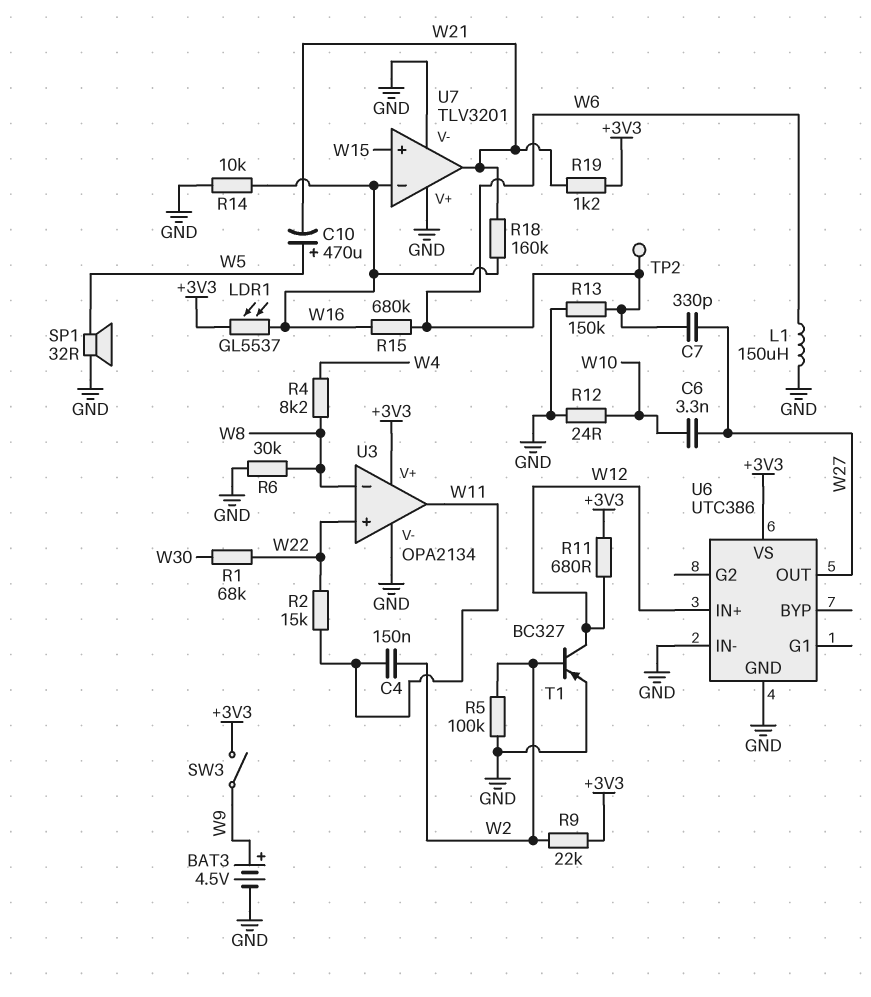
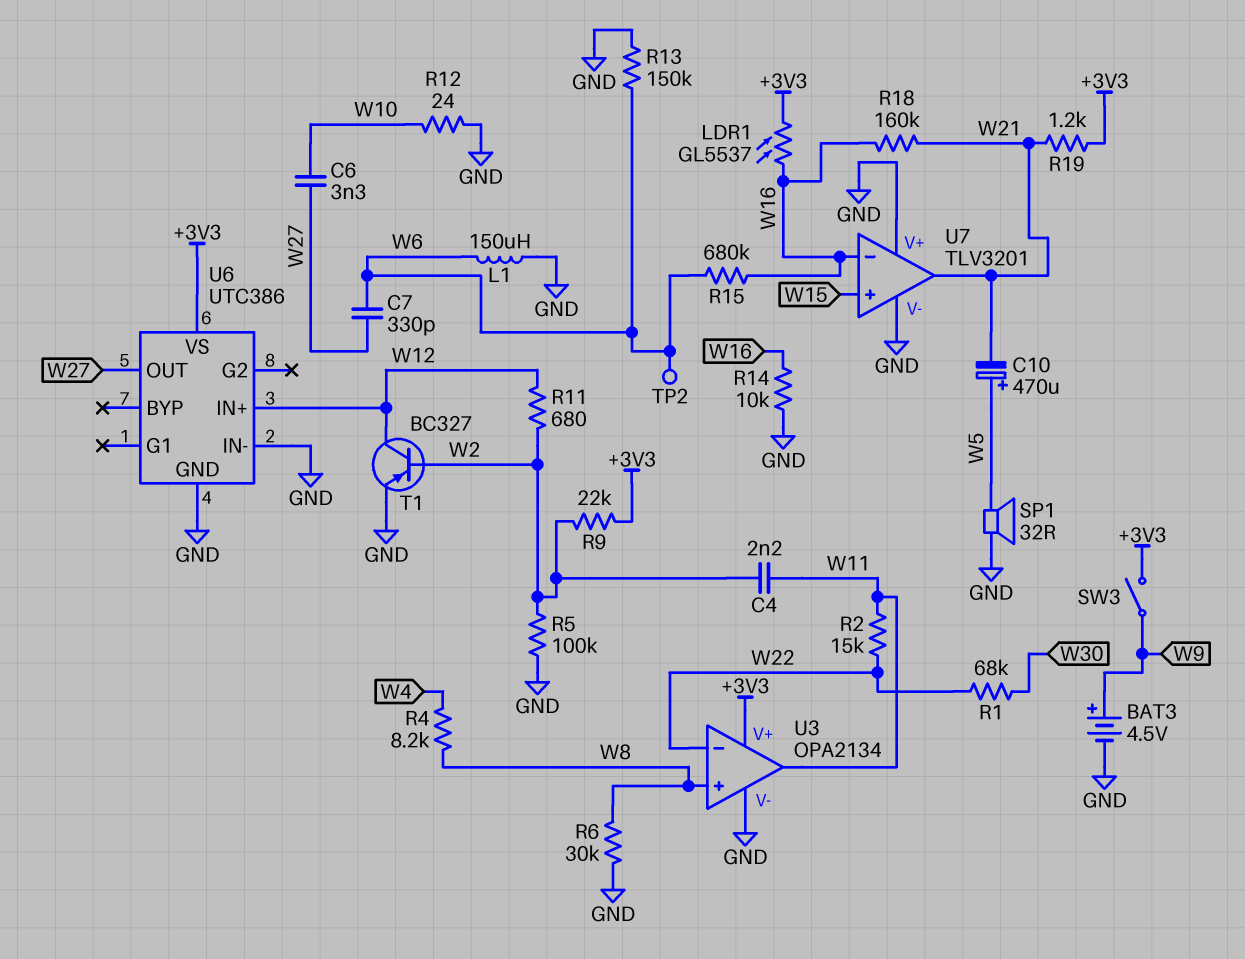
C4: 150nF (W2, W11) -> 2.2nF (W2, W11)
R11: 680 (+3V3, W12) -> 680 (W2, W12)
U3 pin in+: W22 -> W8
U3 pin in-: W8 -> W22

